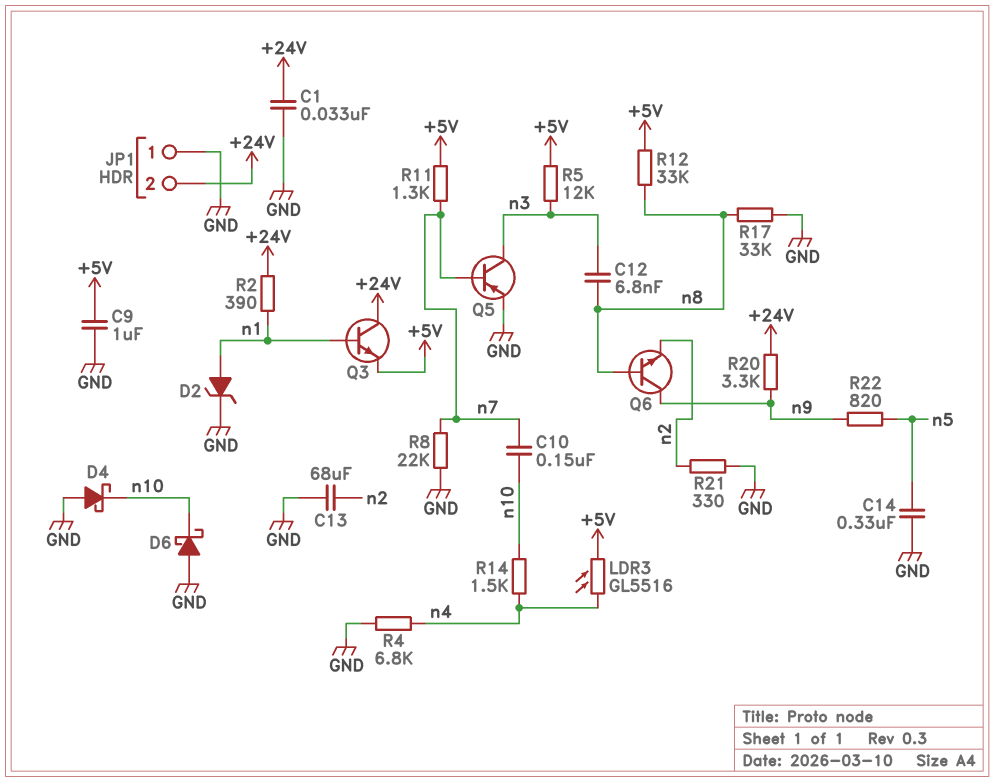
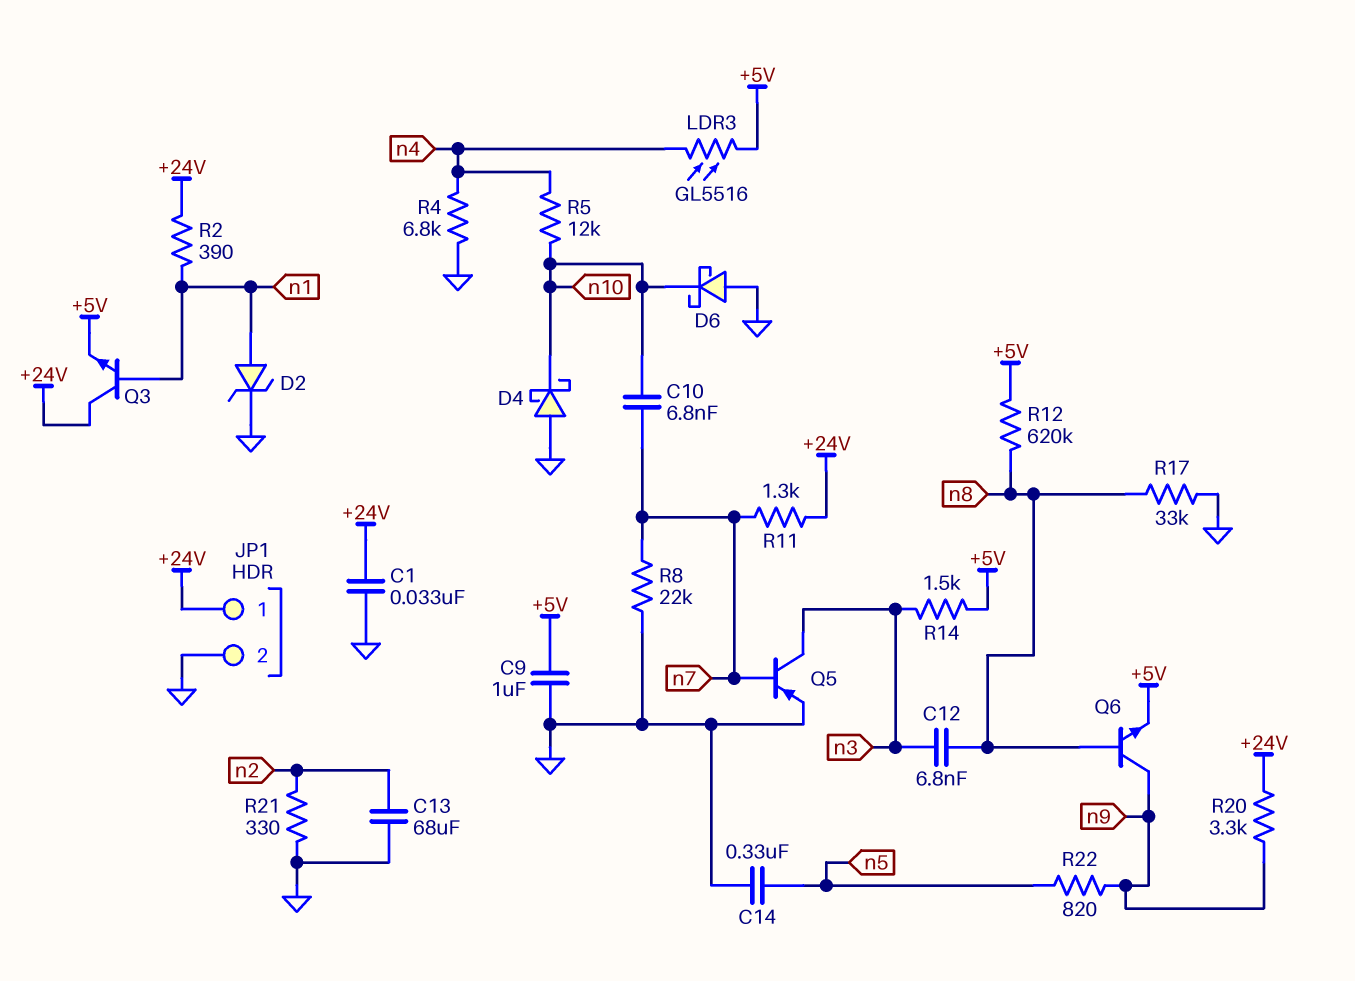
C10: 150nF (n7, n10) -> 6.8nF (n7, n10)
JP1 pin 1: GND -> +24V
JP1 pin 2: +24V -> GND
Q6: NPN (B n8, C n9, E n2) -> NPN (B n8, C n9, E +5V)
R5: 12k (+5V, n3) -> 12k (n4, n10)
R11: 1.3k (+5V, n7) -> 1.3k (+24V, n7)
R12: 33k (+5V, n8) -> 620k (+5V, n8)
R14: 1.5k (n4, n10) -> 1.5k (+5V, n3)

